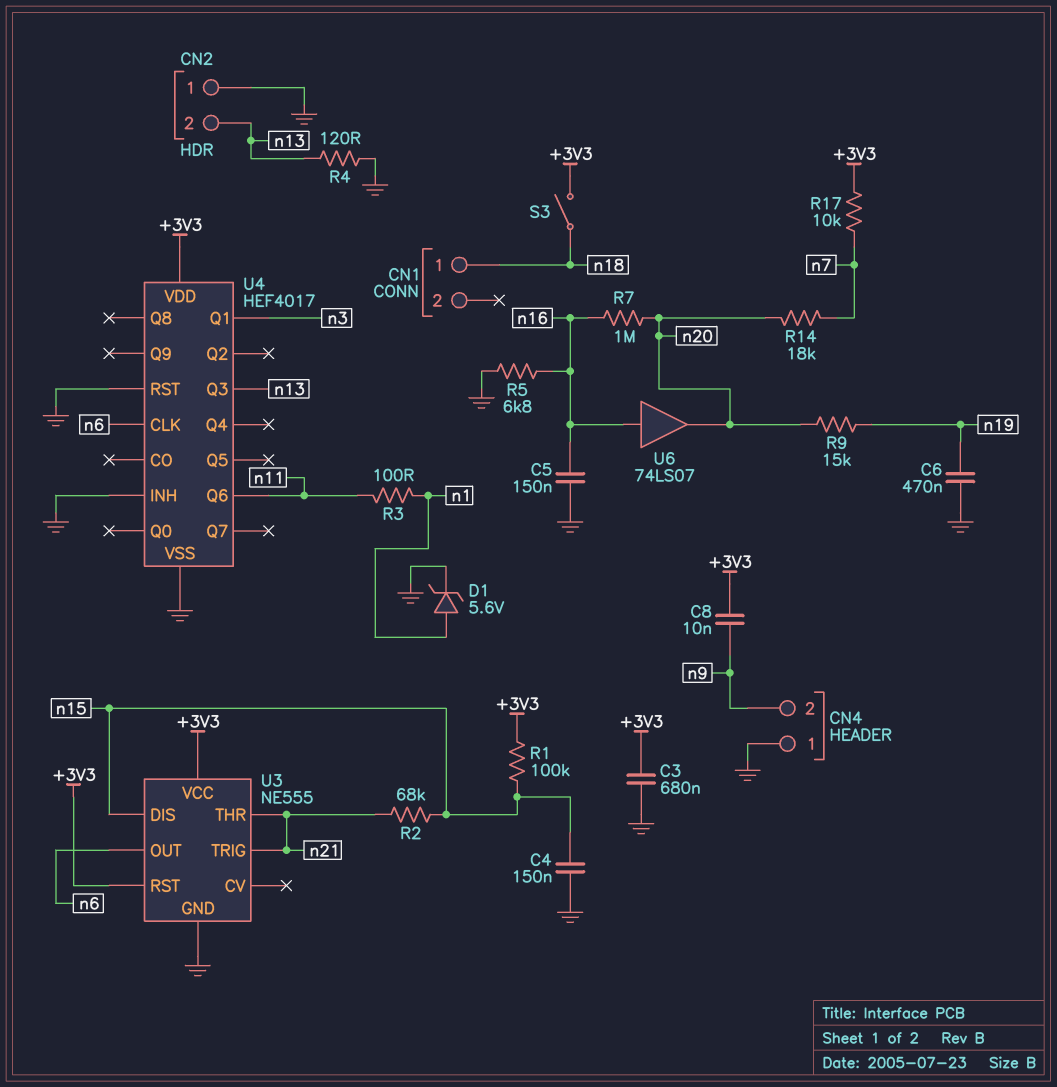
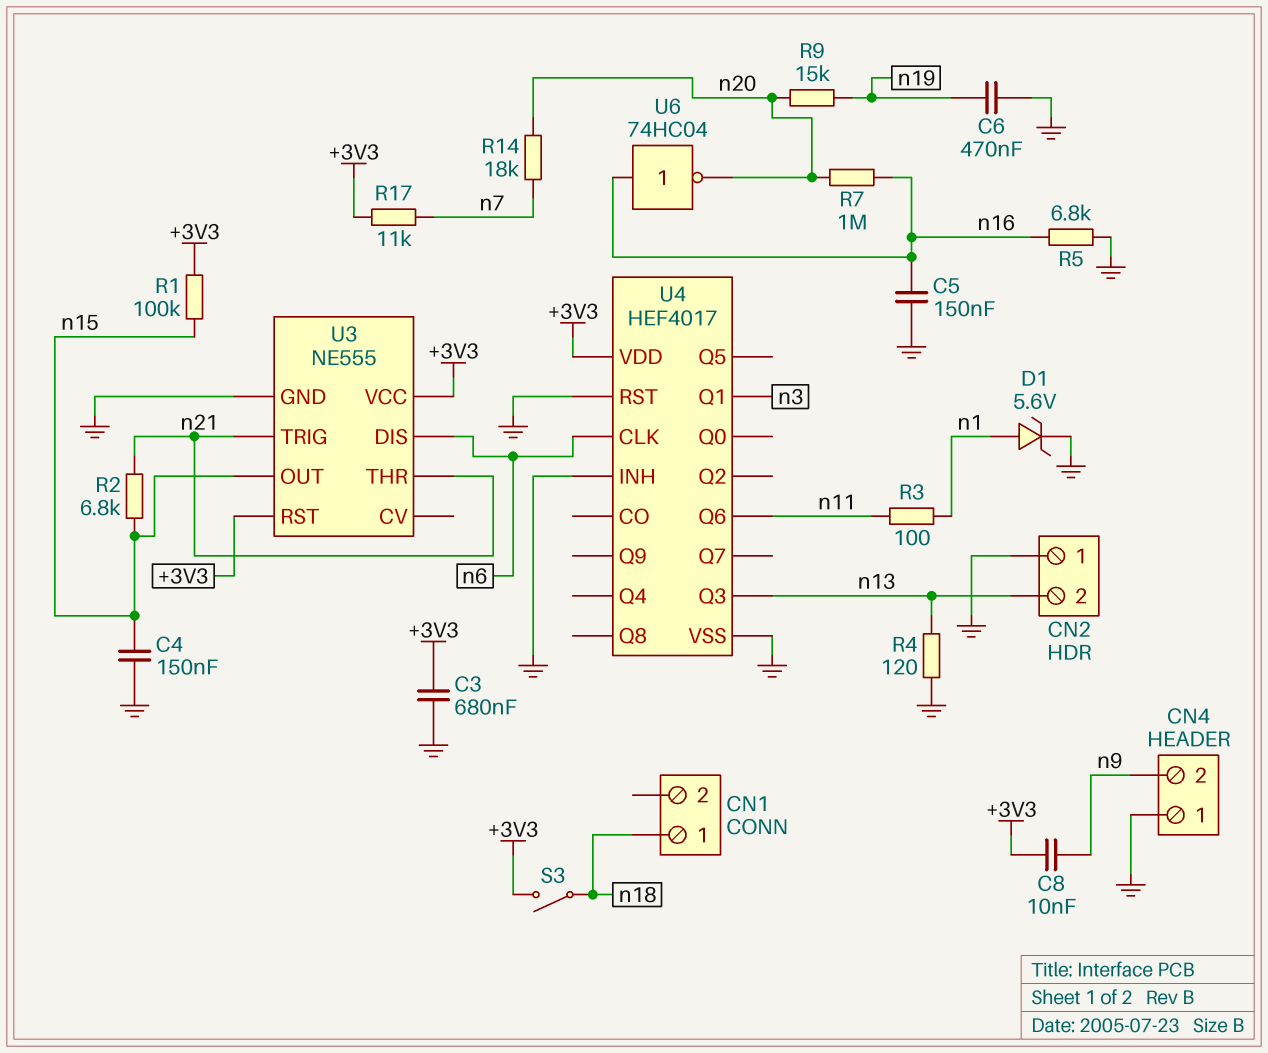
R2: 68k (n15, n21) -> 6.8k (n15, n21)
R17: 10k (+3V3, n7) -> 11k (+3V3, n7)
U3 pin DIS: n15 -> n6
U3 pin OUT: n6 -> n15
U6: buffer 74LS07 (in n16, out n20) -> NOT 74HC04 (in n16, out n20)

